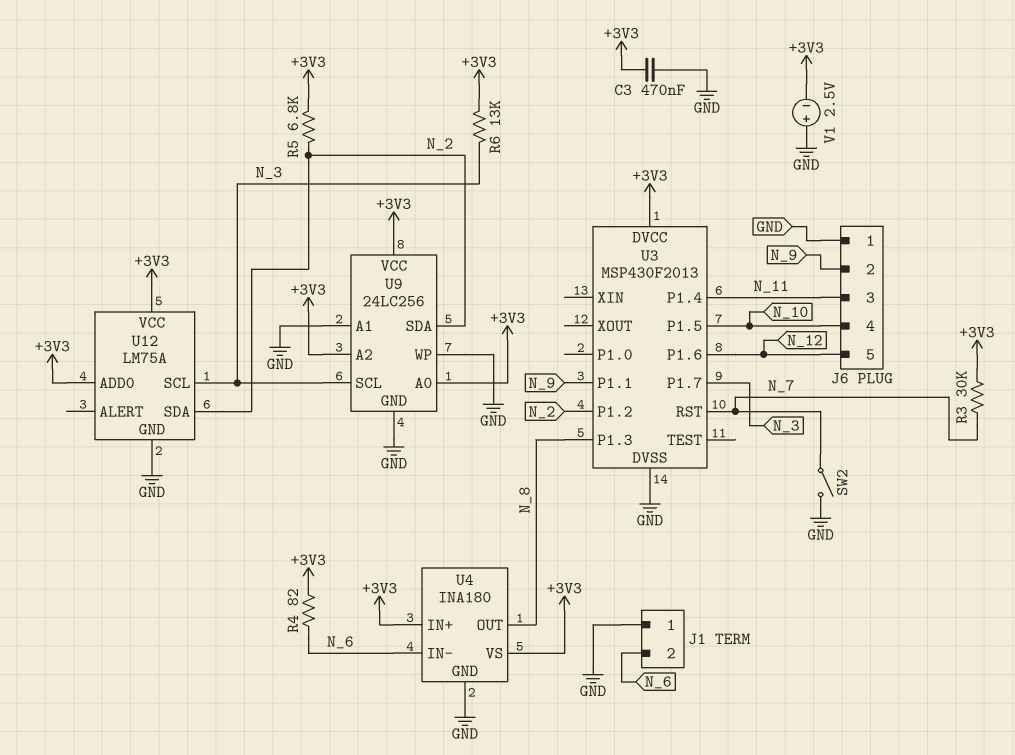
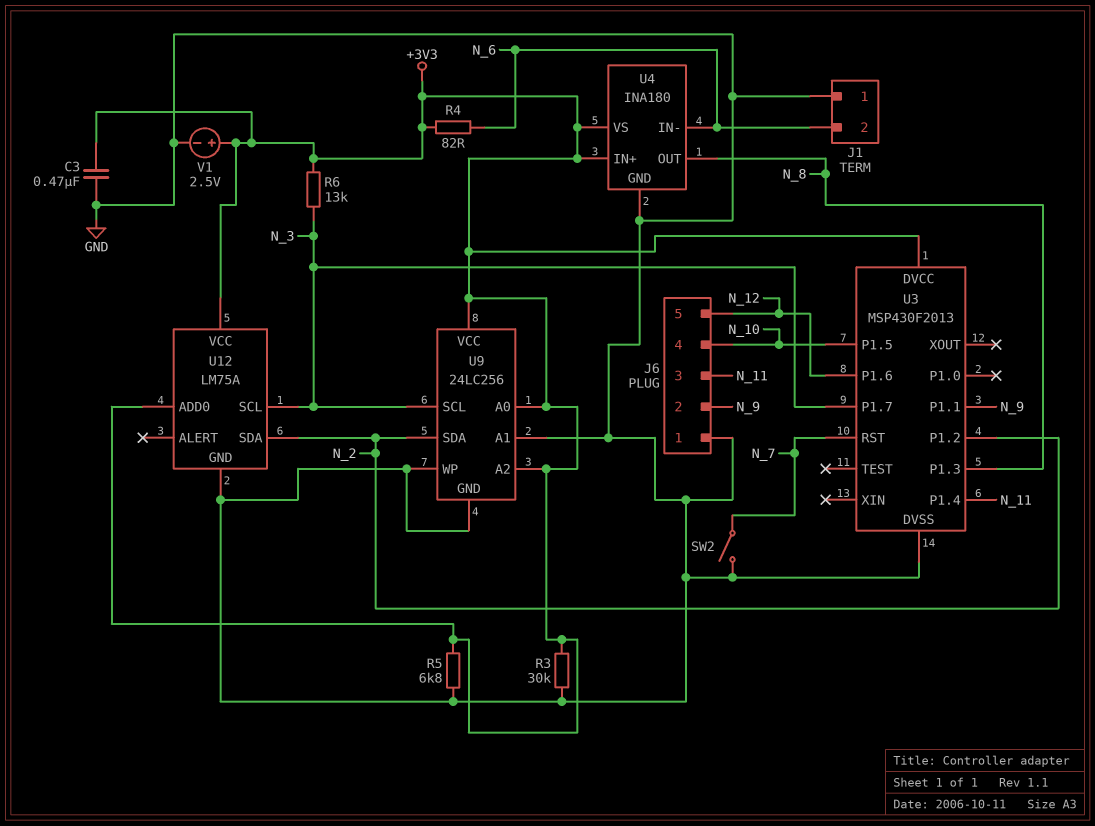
R3: 30k (+3V3, N_7) -> 30k (+3V3, GND)
R5: 6.8k (+3V3, N_2) -> 6.8k (+3V3, GND)
V1: 2.5V (plus GND, minus +3V3) -> 2.5V (plus +3V3, minus GND)

